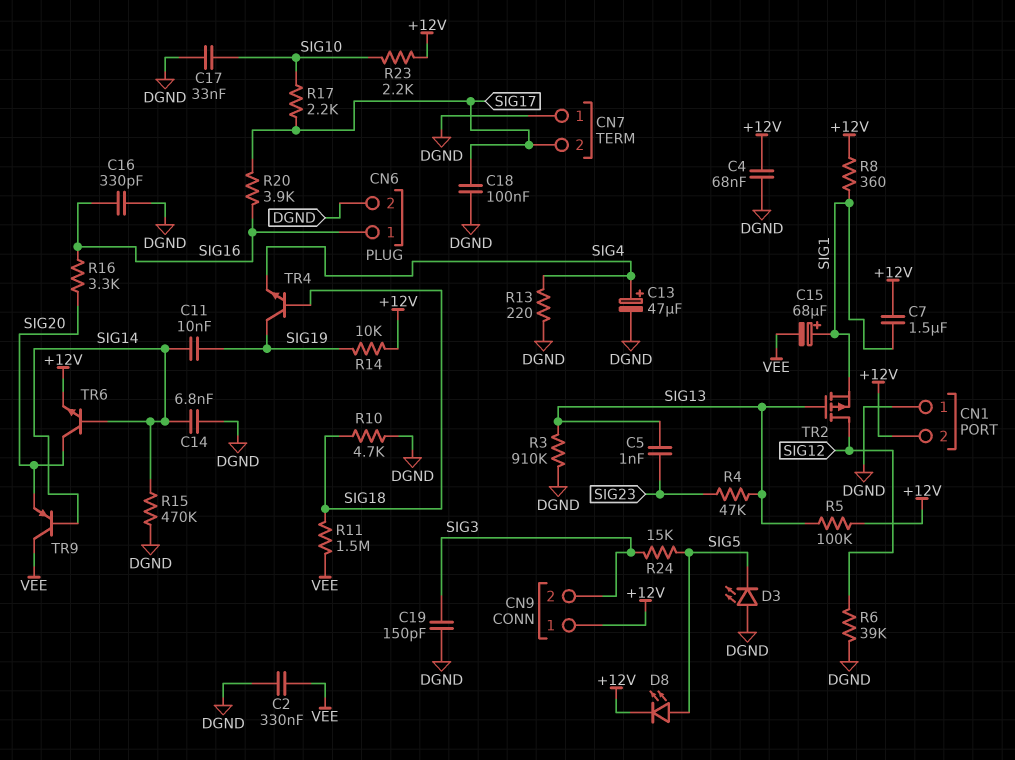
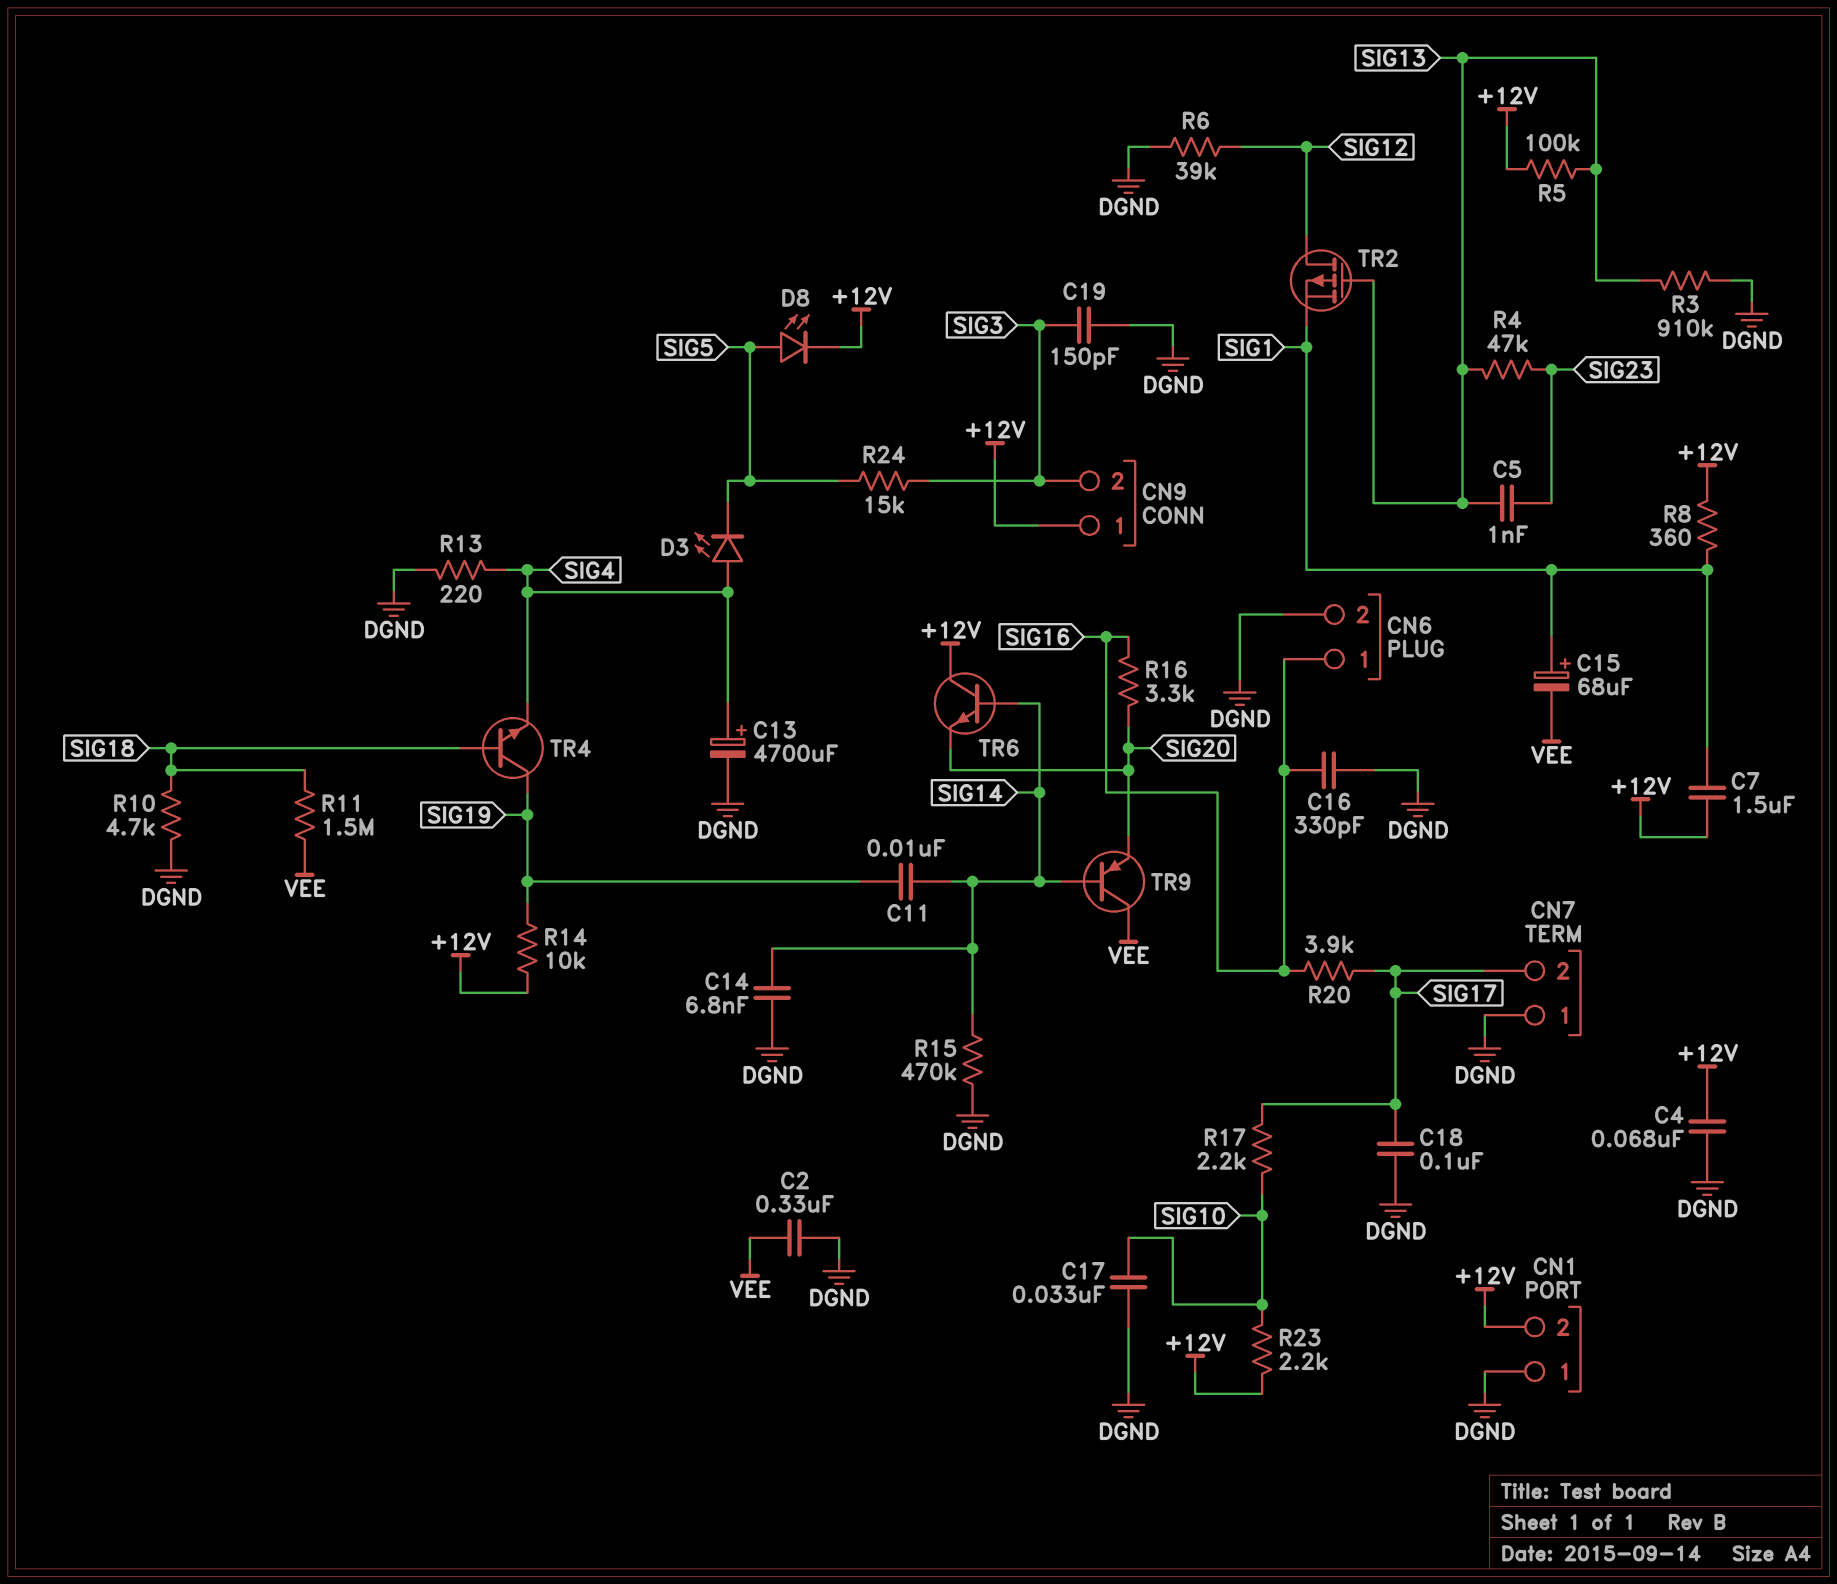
C13: 47uF (plus SIG4, minus DGND) -> 4700uF (plus SIG4, minus DGND)
D3: LED (A DGND, K SIG5) -> LED (A SIG4, K SIG5)
TR6: NPN (B SIG14, C SIG20, E +12V) -> NPN (B SIG14, C +12V, E SIG20)

